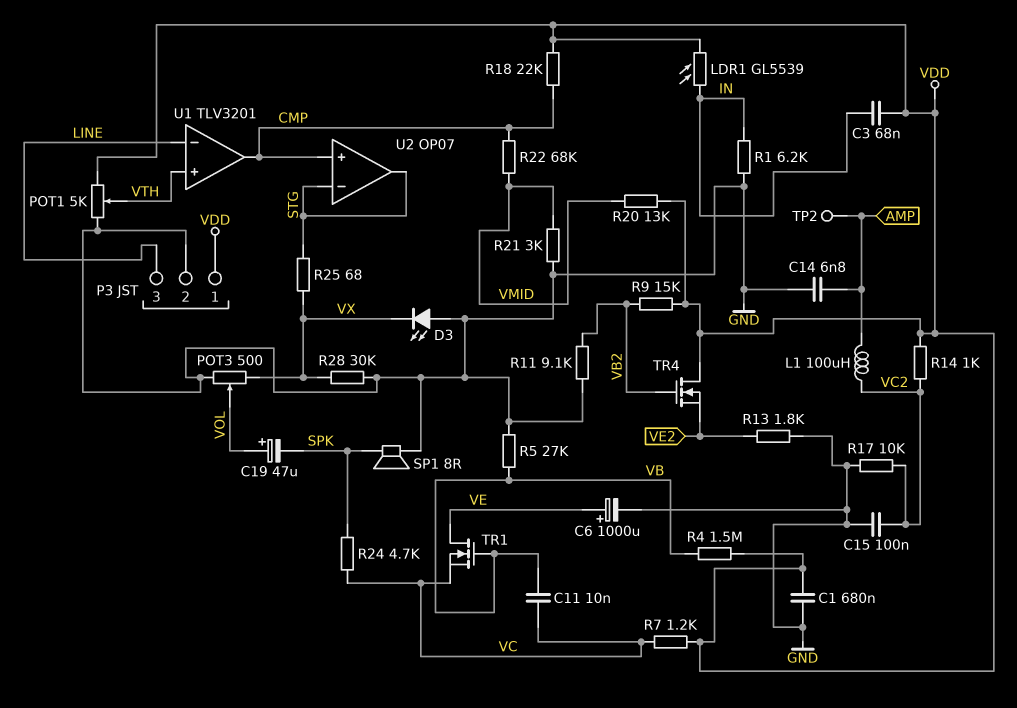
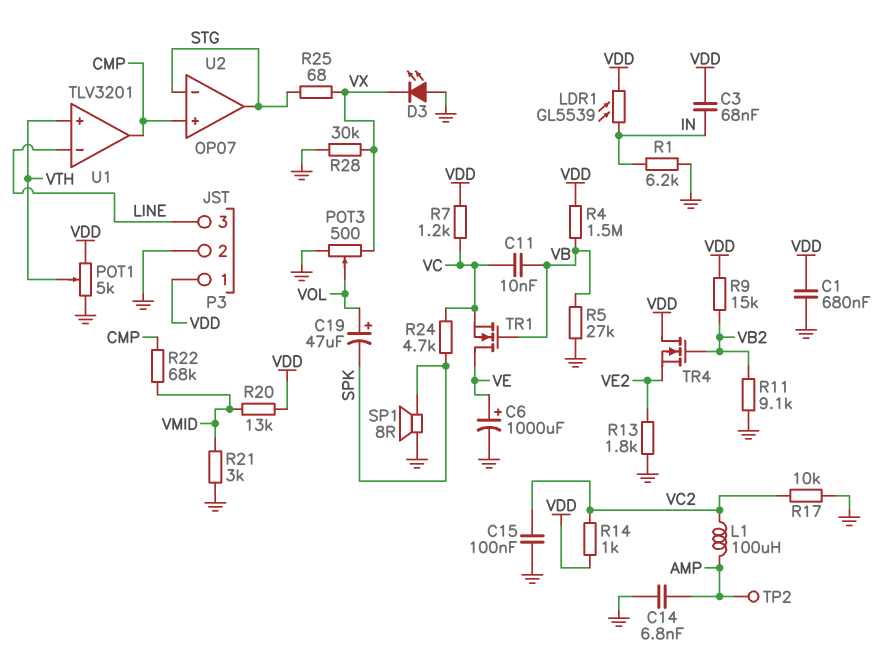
R18: 22k (CMP, VDD) -> none

